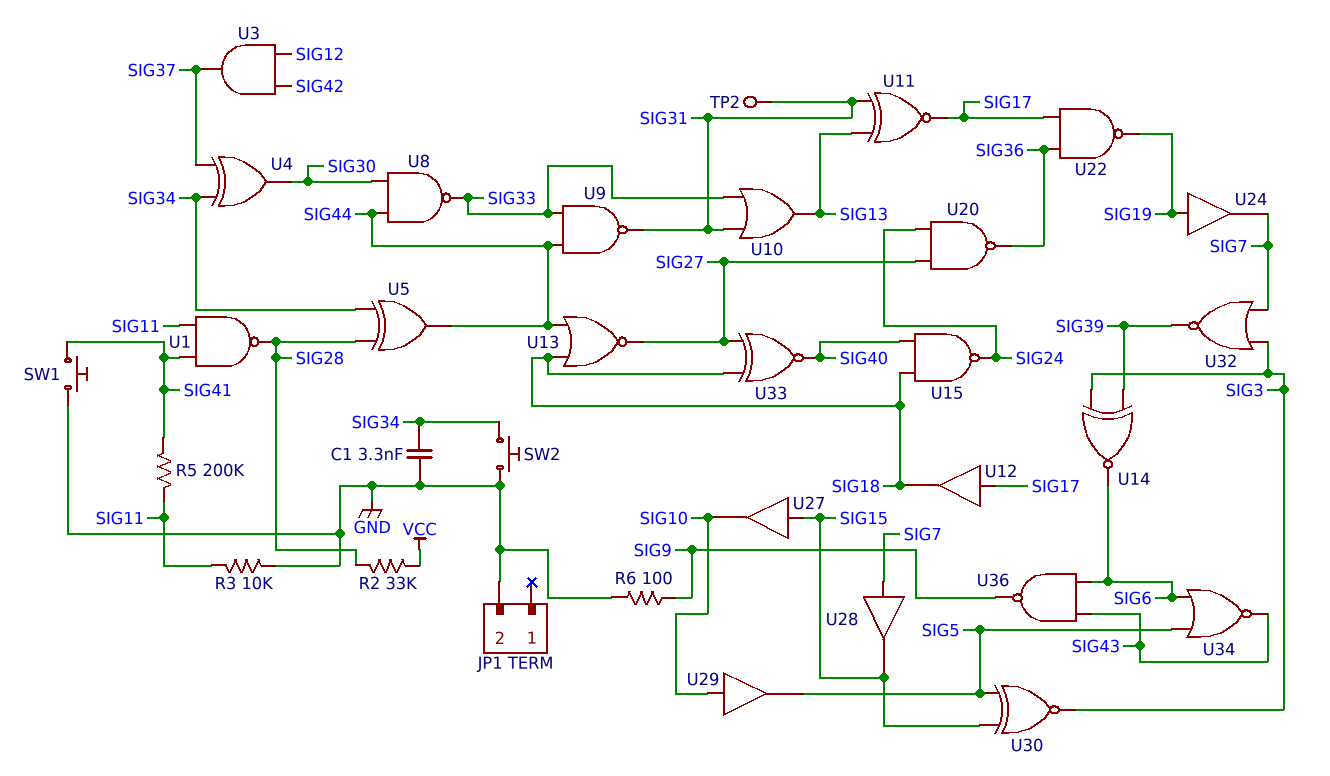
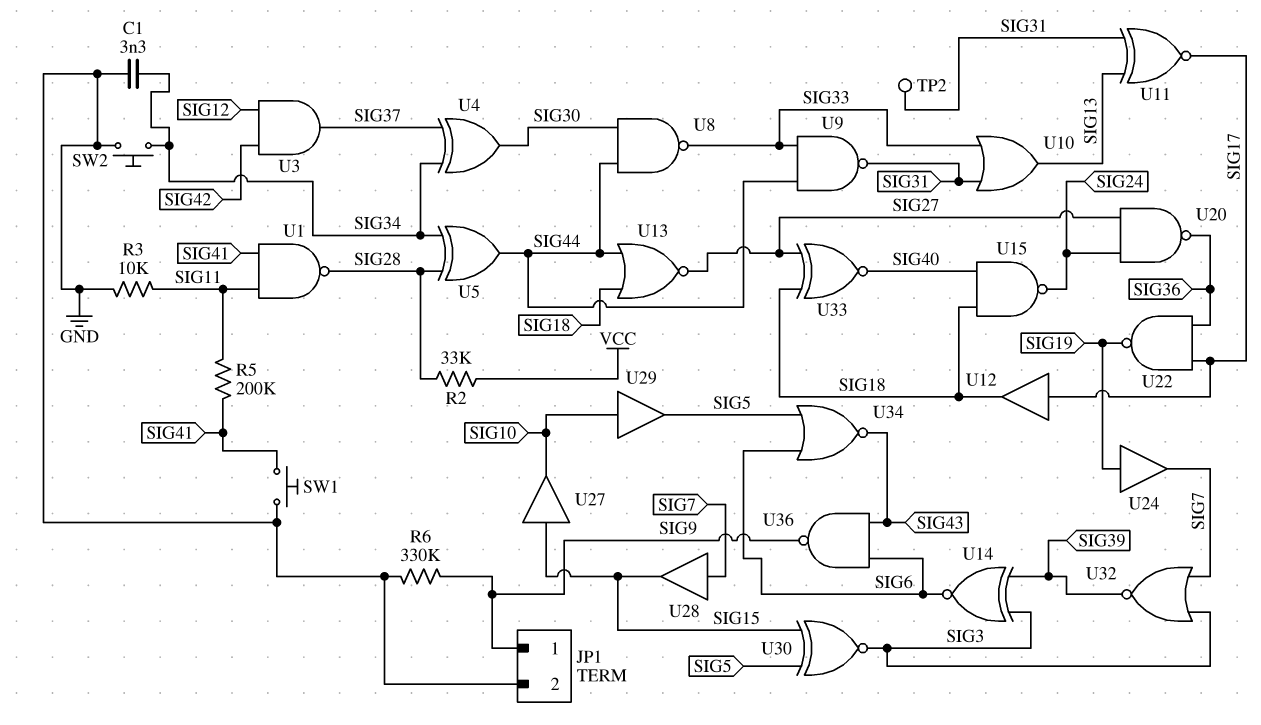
JP1 pin 1: none -> SIG9
R6: 100 (GND, SIG9) -> 330k (GND, SIG9)

